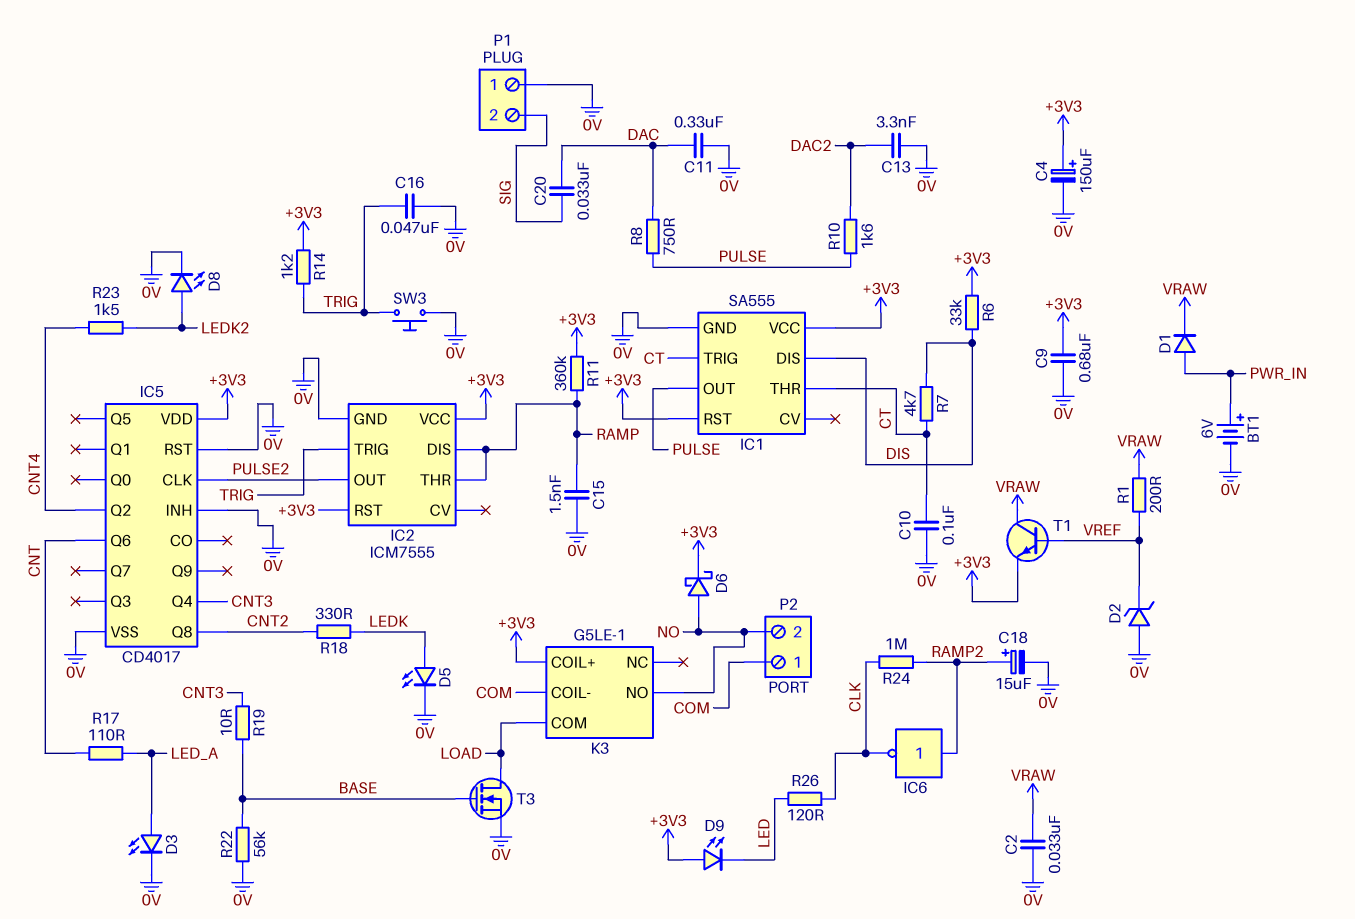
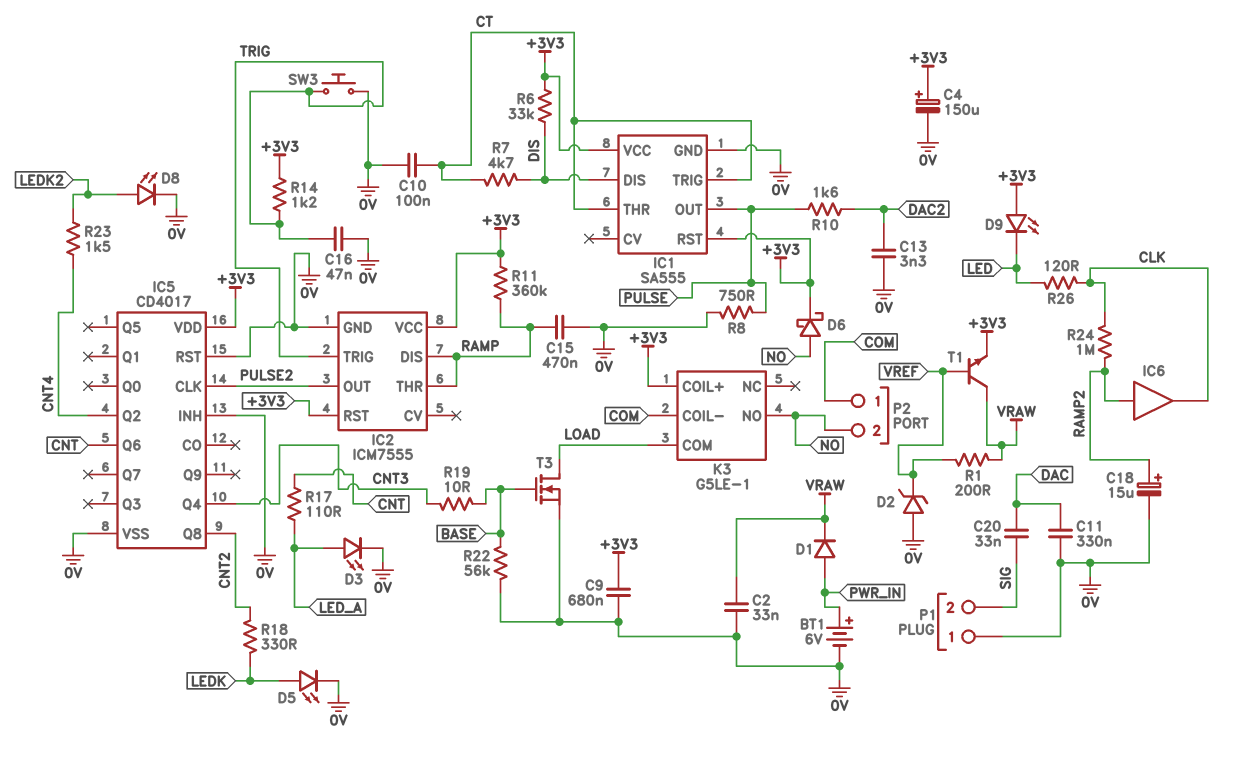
C15: 1.5nF (0V, RAMP) -> 470nF (0V, RAMP)
IC6: NOT (in RAMP2, out CLK) -> buffer (in RAMP2, out CLK)
R8: 750 (DAC, PULSE) -> 750 (0V, PULSE)

